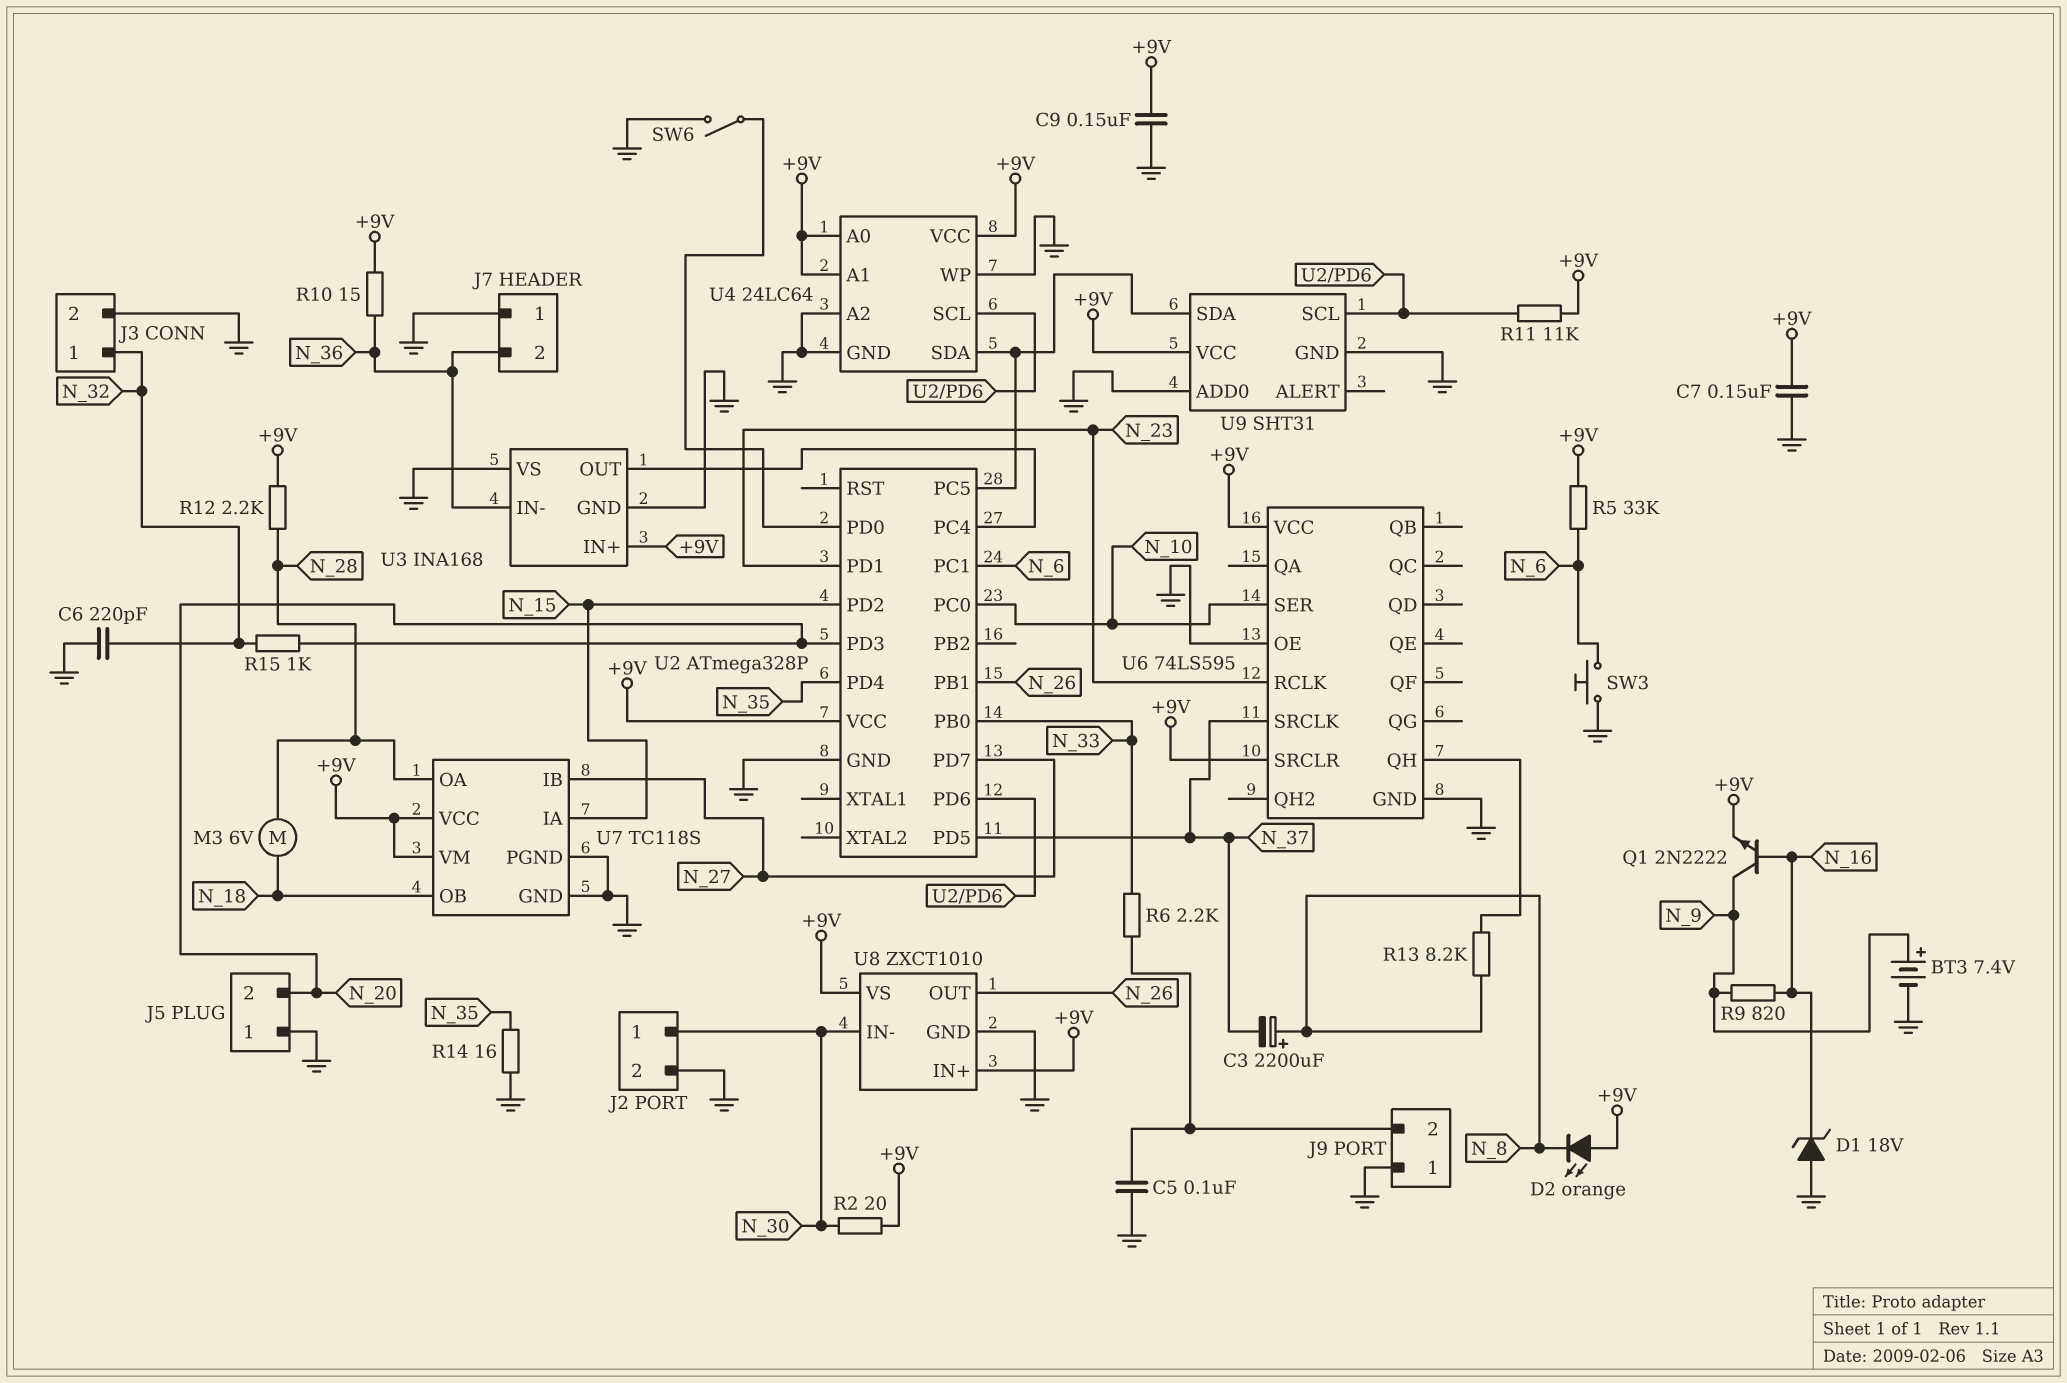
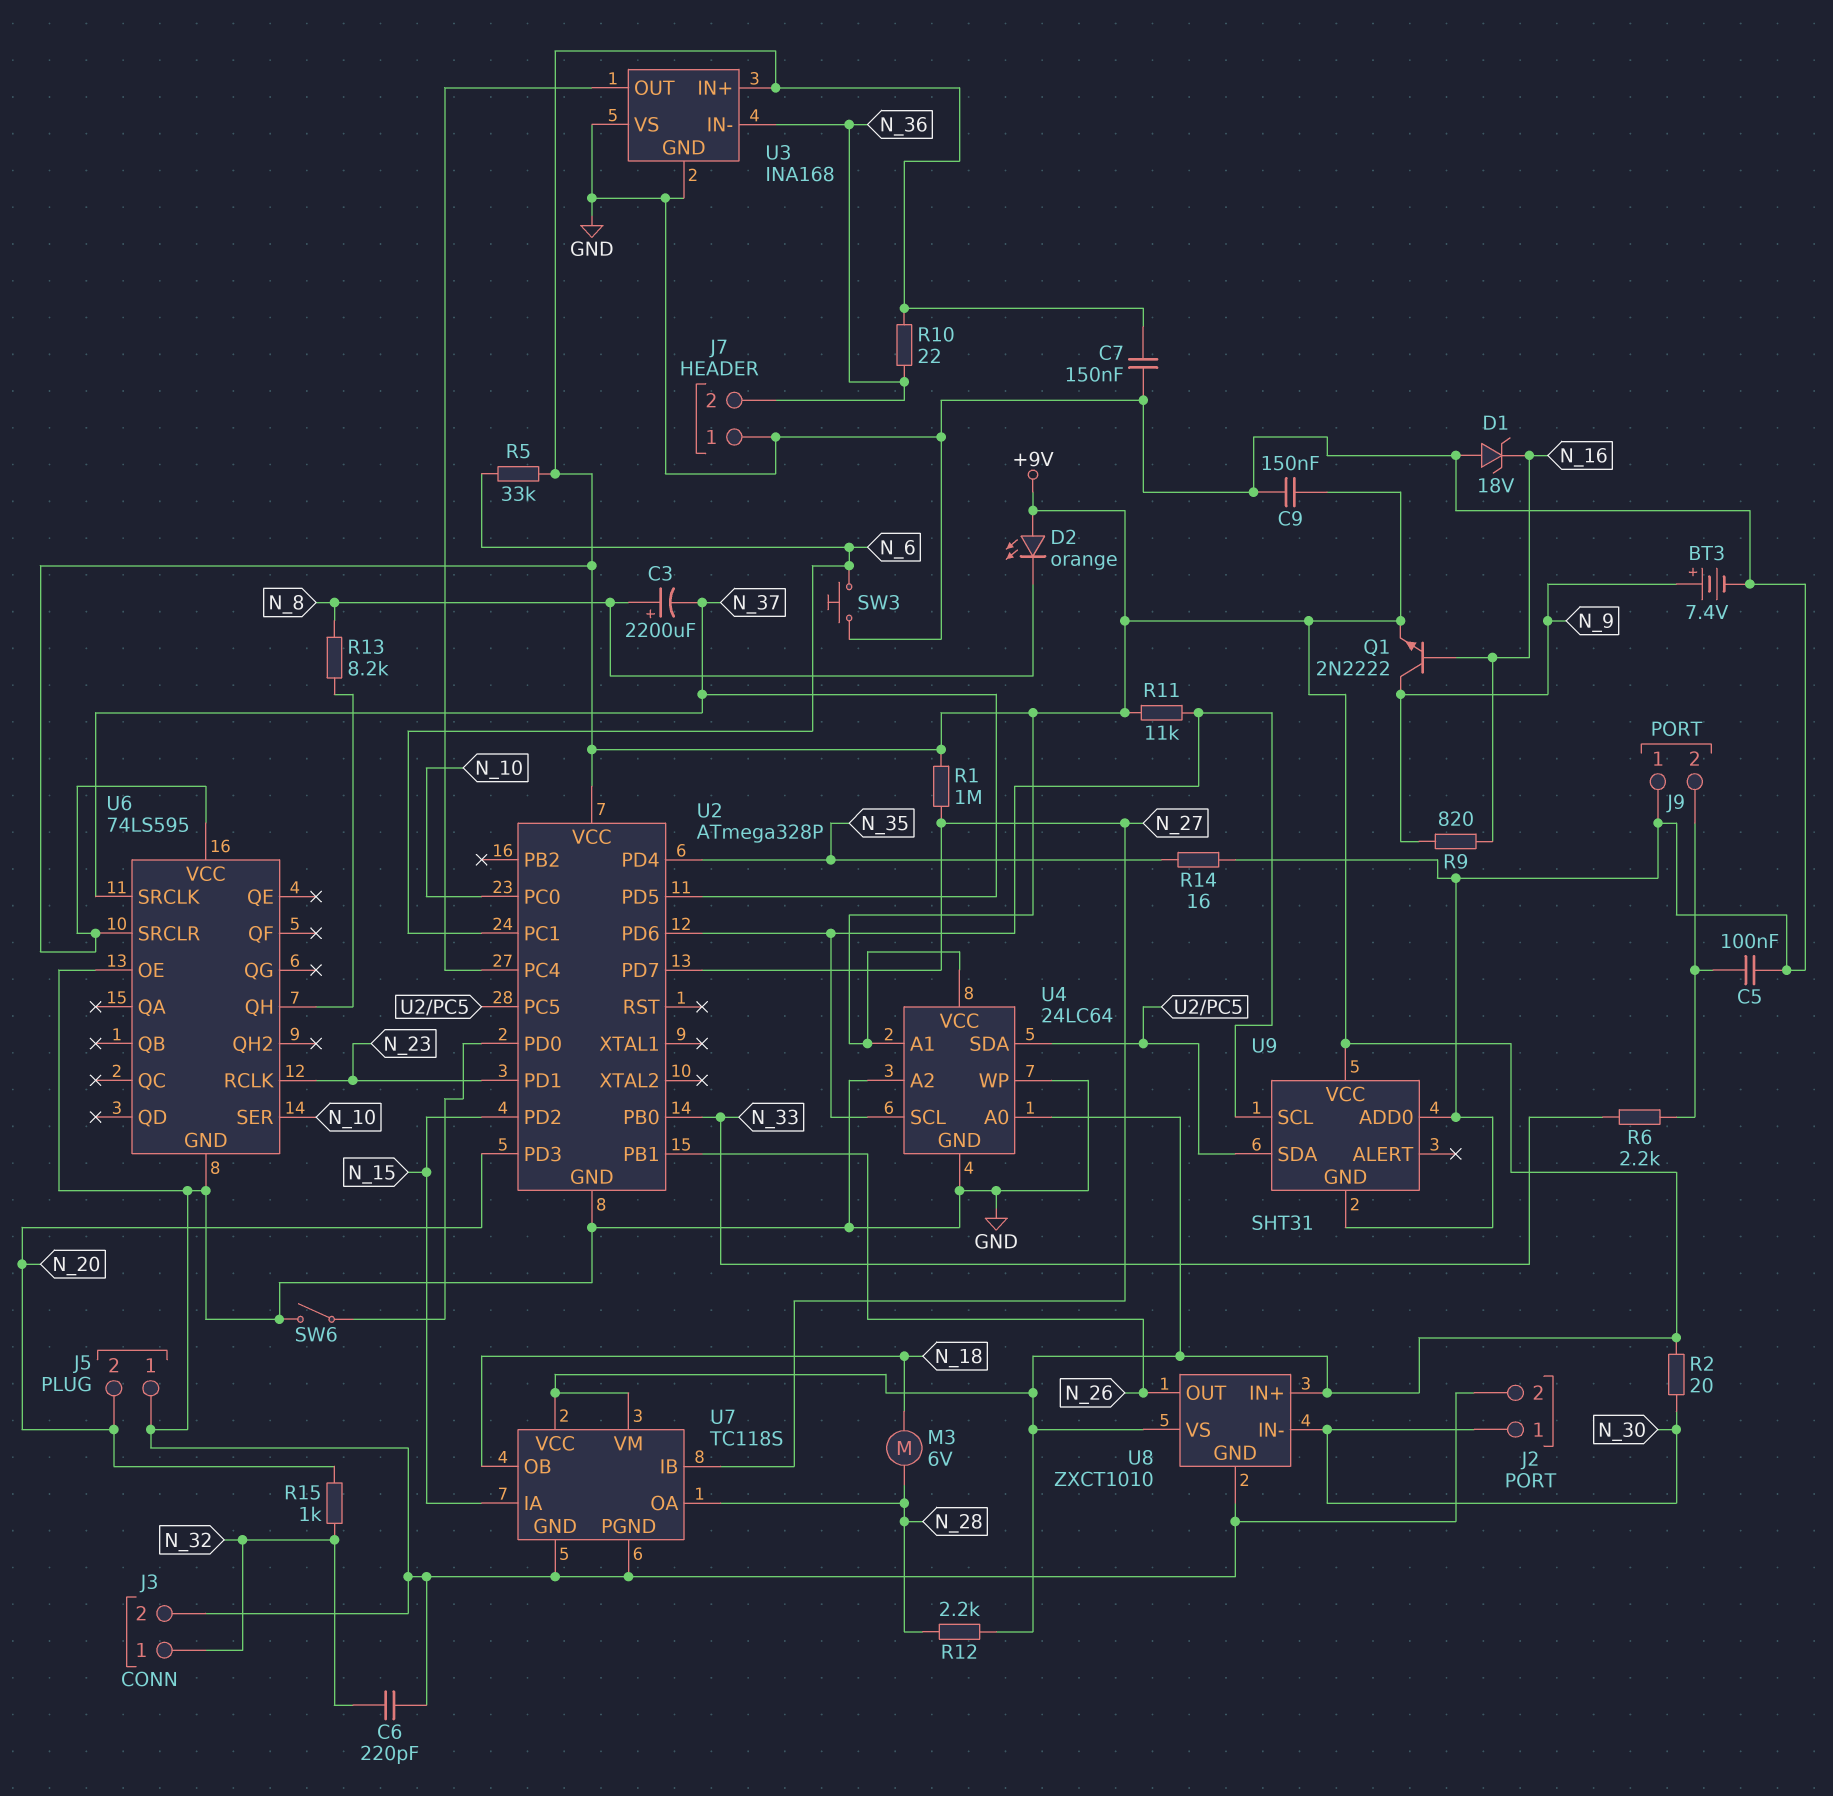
R1: none -> 1M (+9V, N_27)
R10: 15 (+9V, N_36) -> 22 (+9V, N_36)

